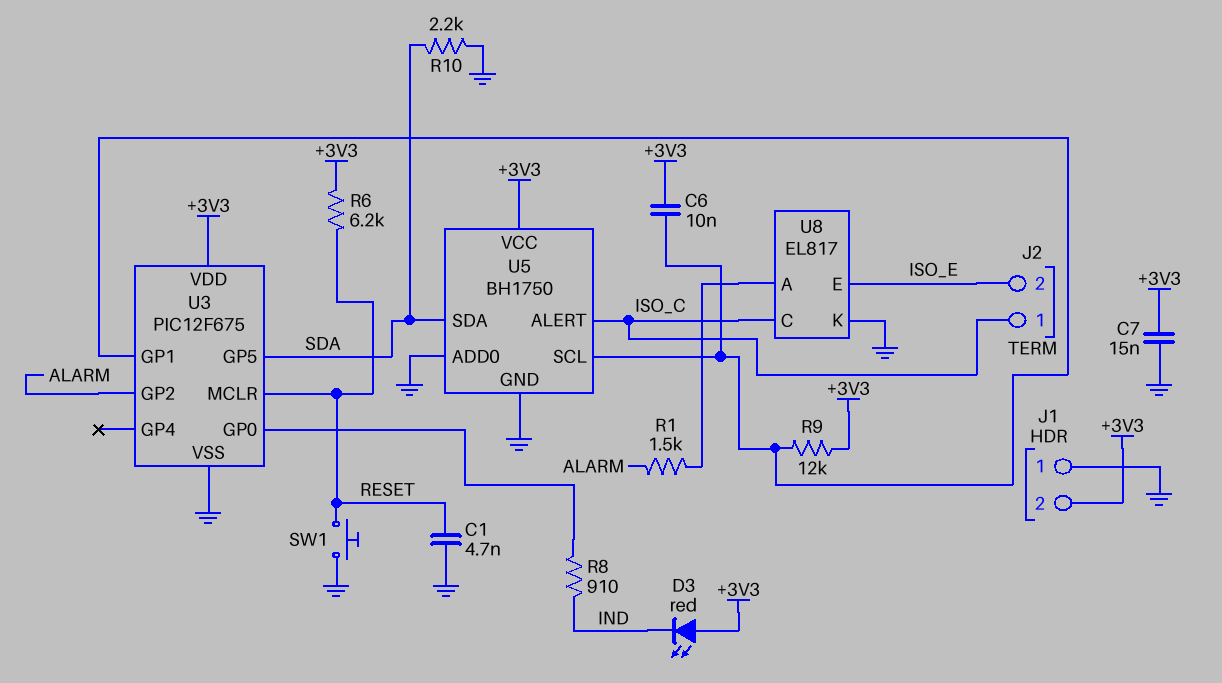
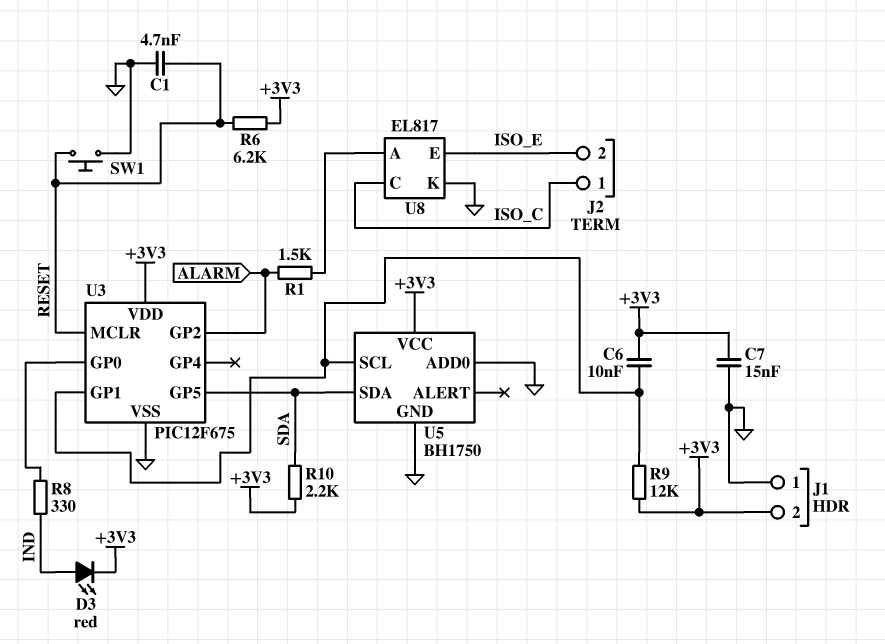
D3: LED red (A +3V3, K IND) -> LED red (A IND, K +3V3)
R8: 910 (IND, U3/GP0) -> 330 (IND, U3/GP0)
R10: 2.2k (GND, SDA) -> 2.2k (+3V3, SDA)
U5 pin ALERT: ISO_C -> none

